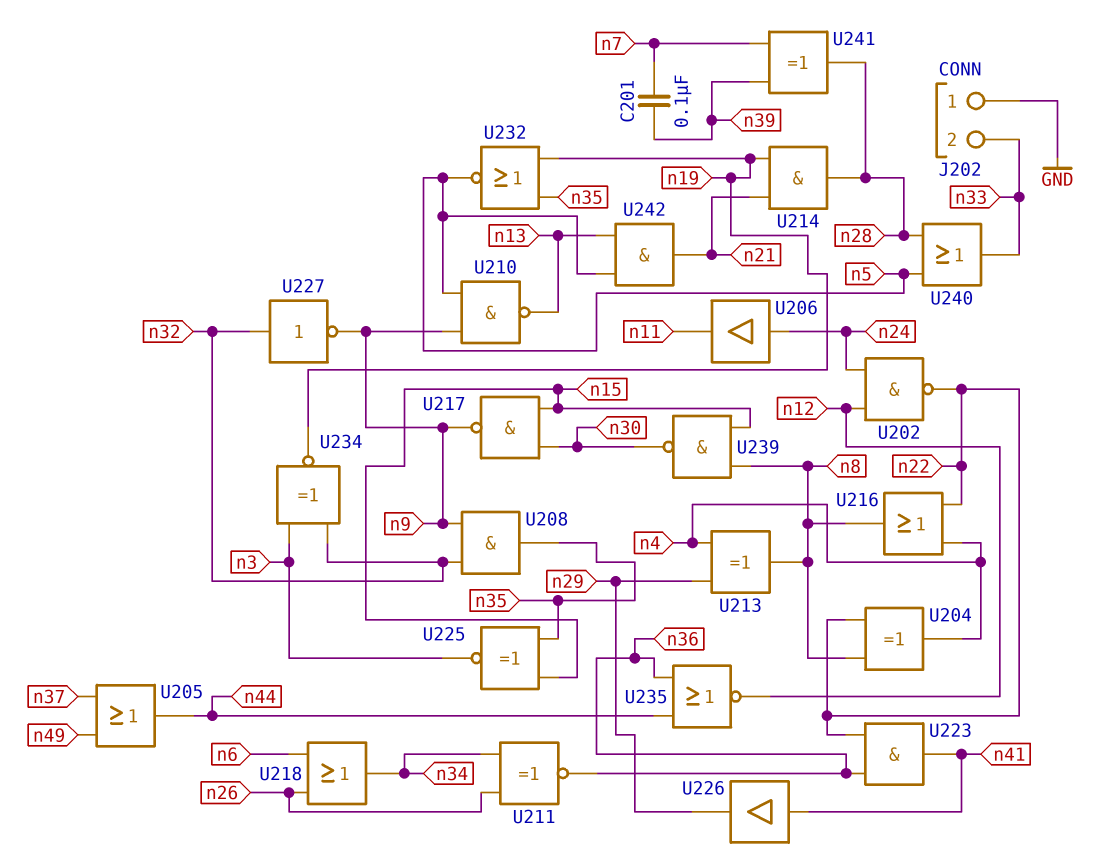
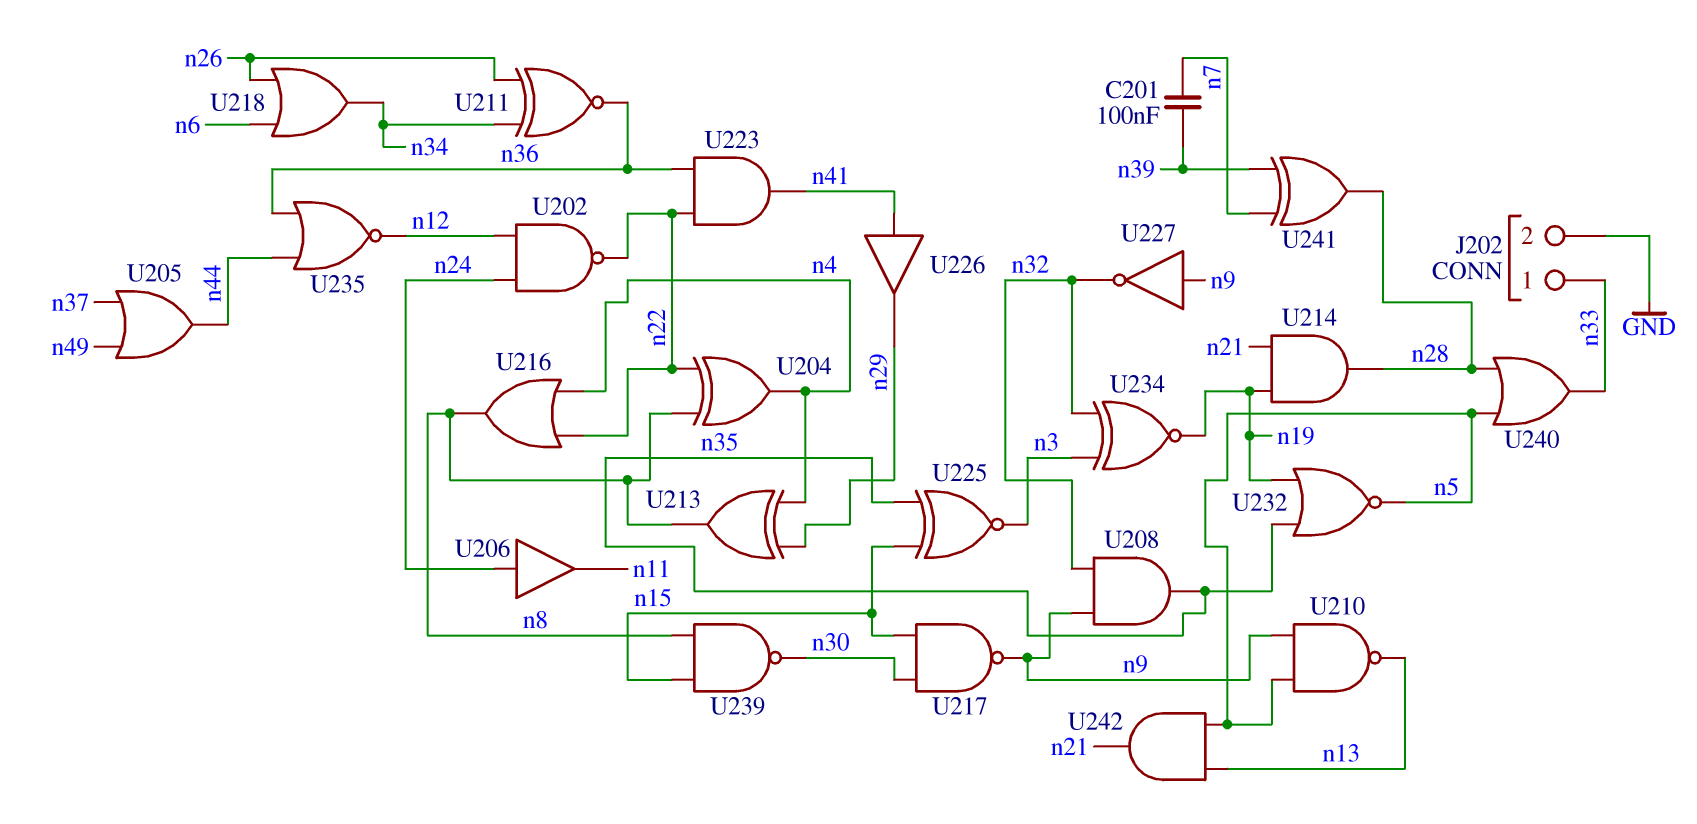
J202 pin 1: GND -> n33
J202 pin 2: n33 -> GND
U227: NOT (in n32, out n9) -> NOT (in n9, out n32)

